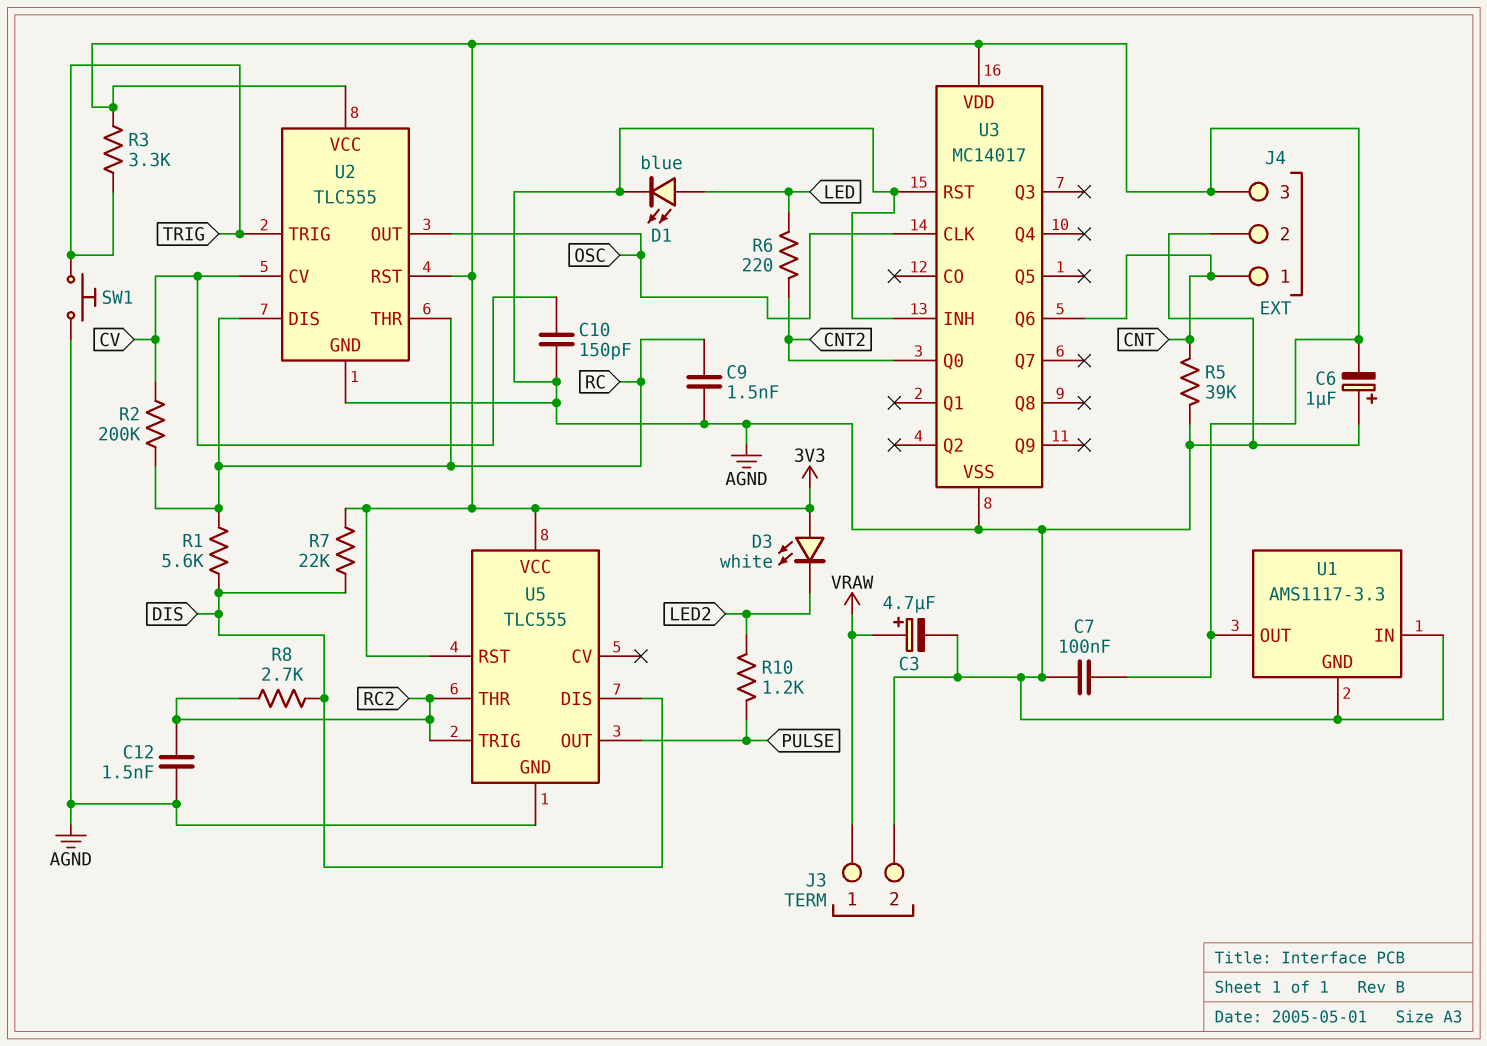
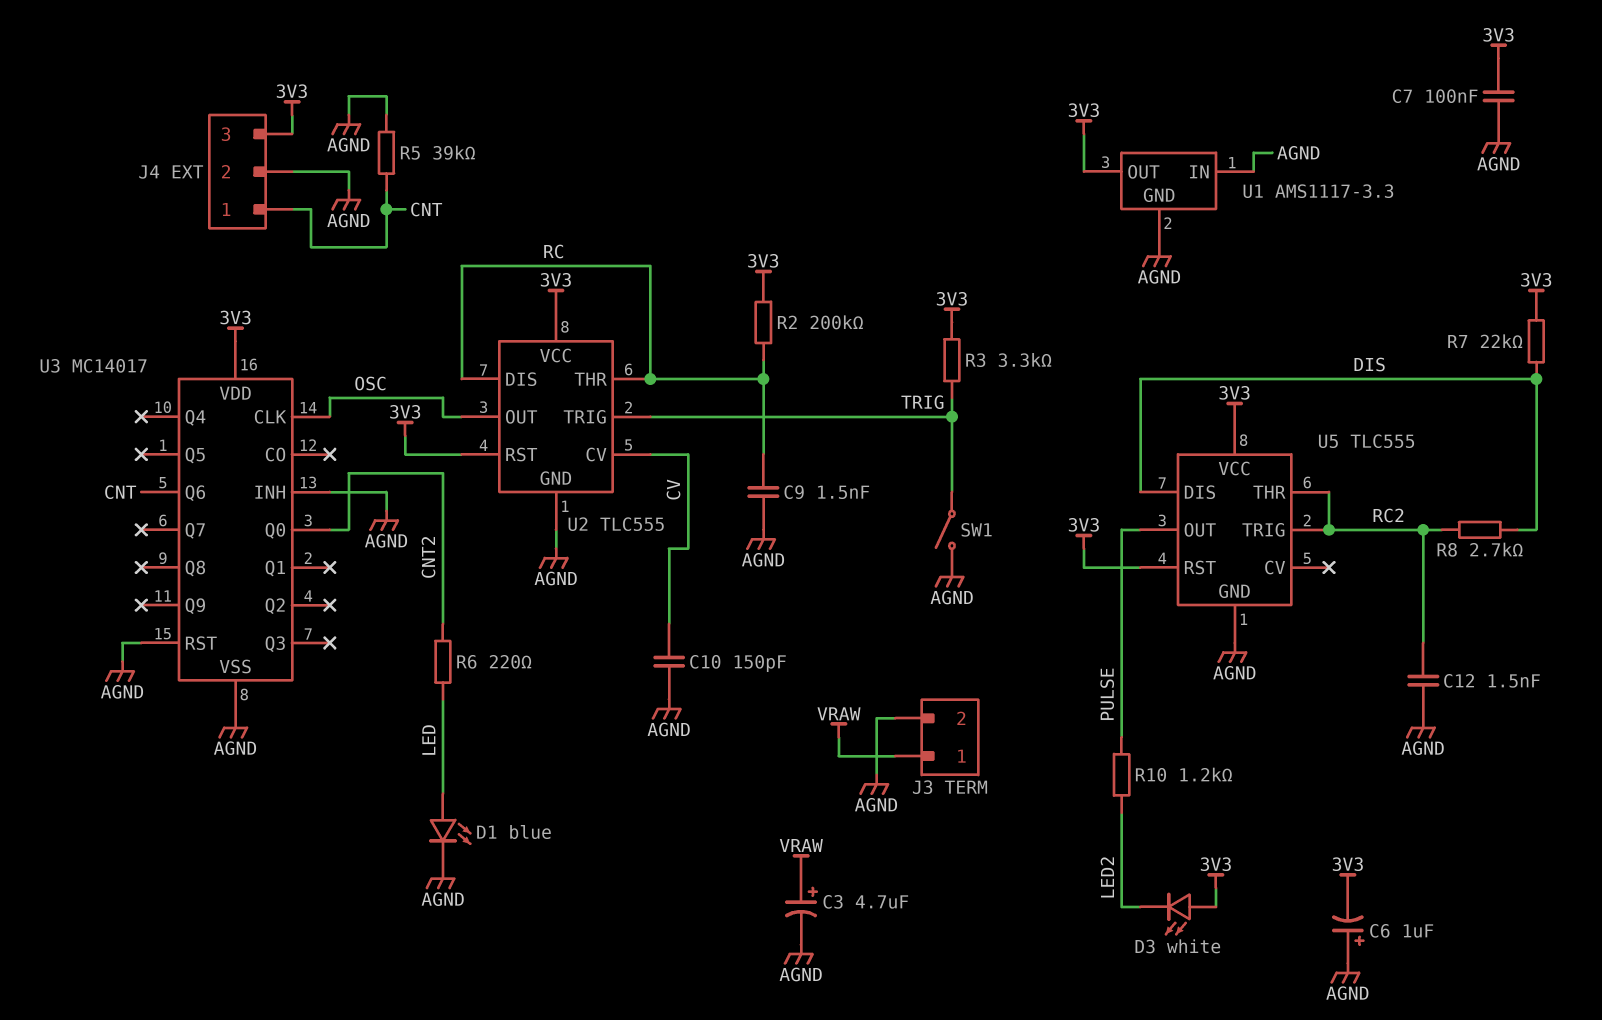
R1: 5.6k (DIS, RC) -> none
R2: 200k (CV, RC) -> 200k (3V3, RC)
SW1: button (AGND, TRIG) -> switch (AGND, TRIG)

